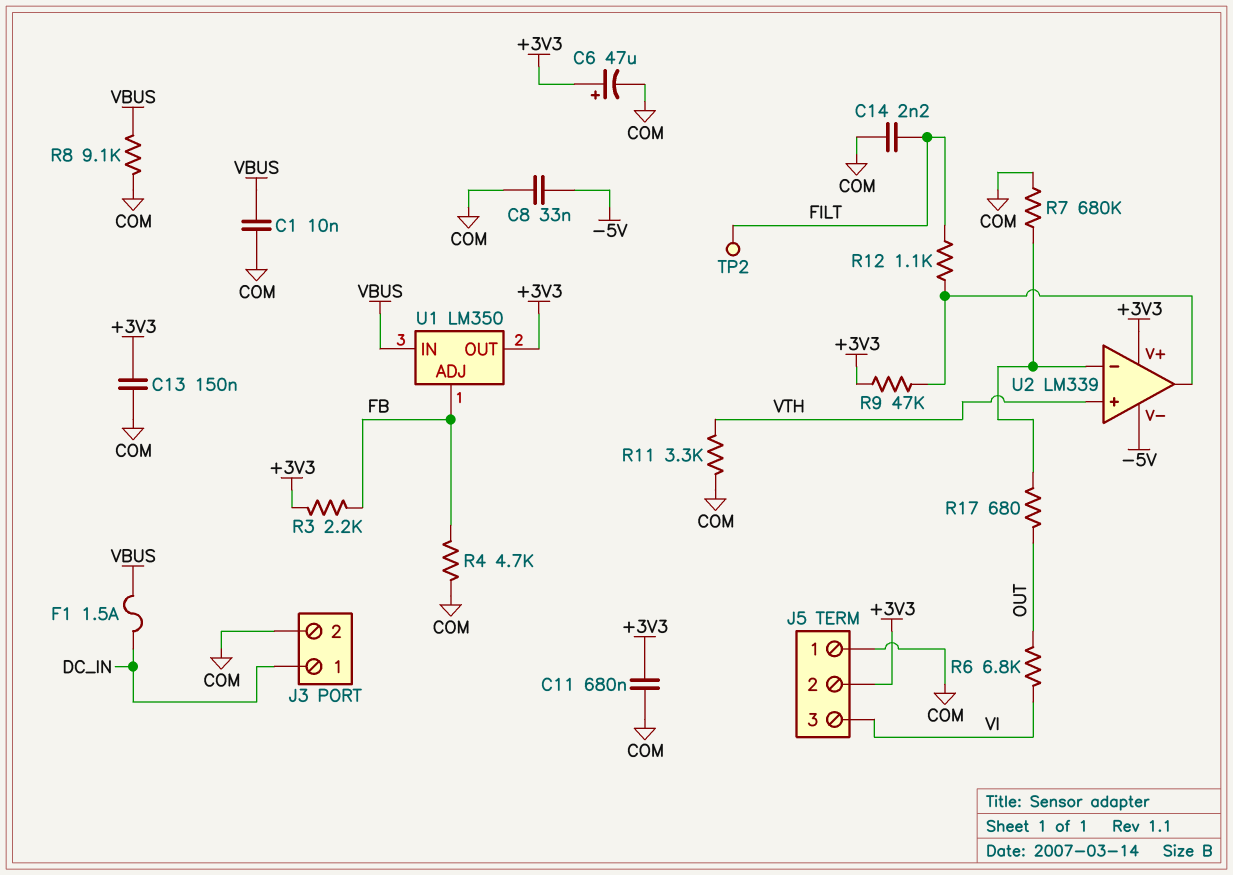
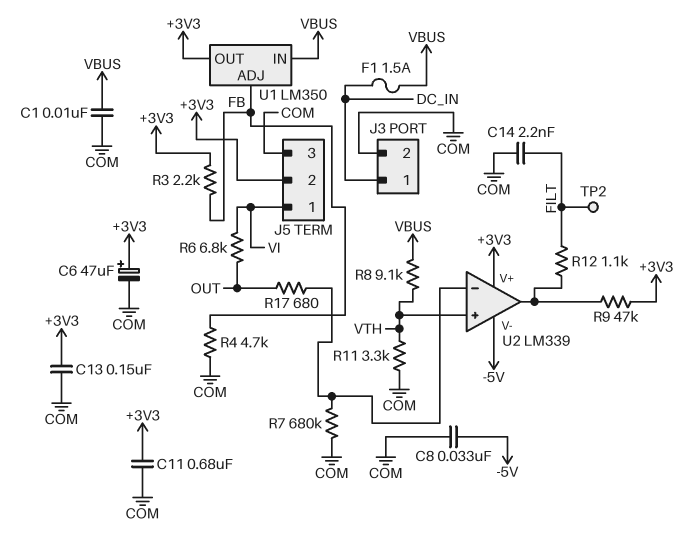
J5 pin 1: COM -> VI
J5 pin 3: VI -> COM
R8: 9.1k (COM, VBUS) -> 9.1k (VBUS, VTH)

